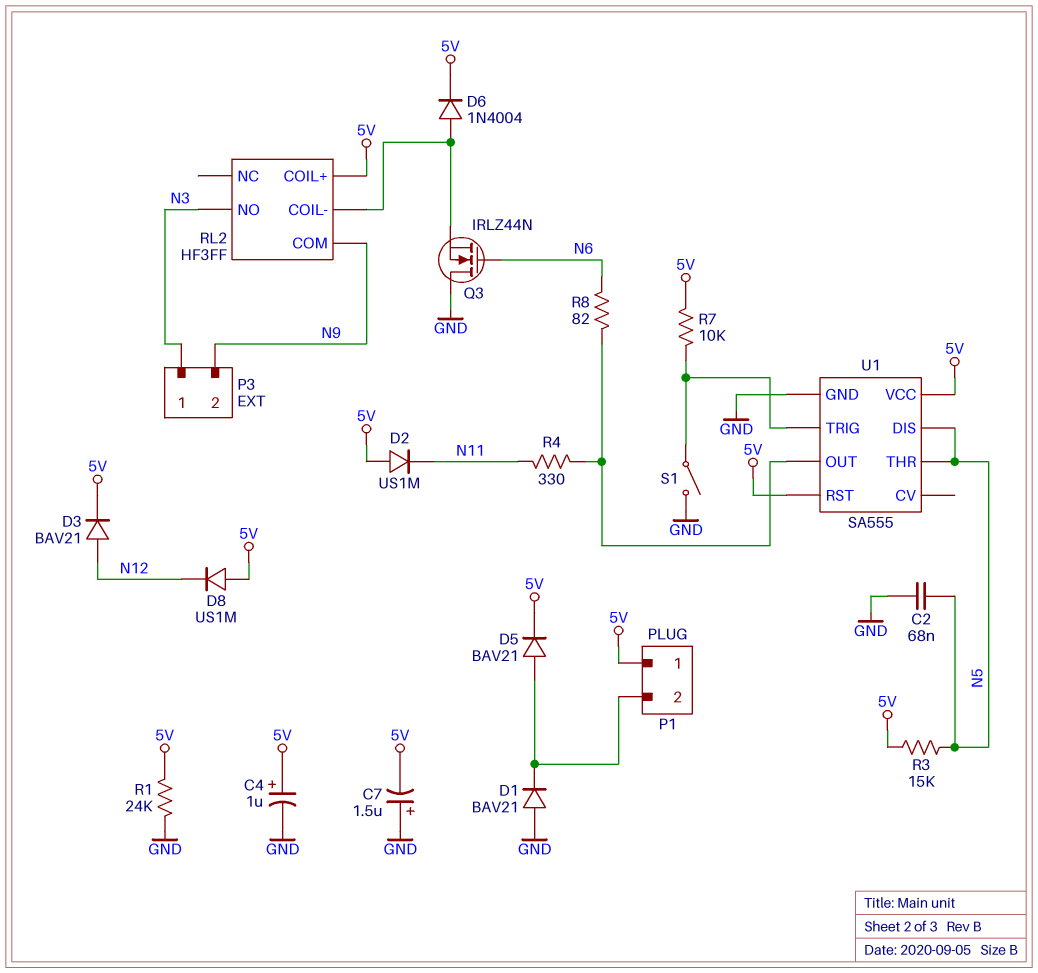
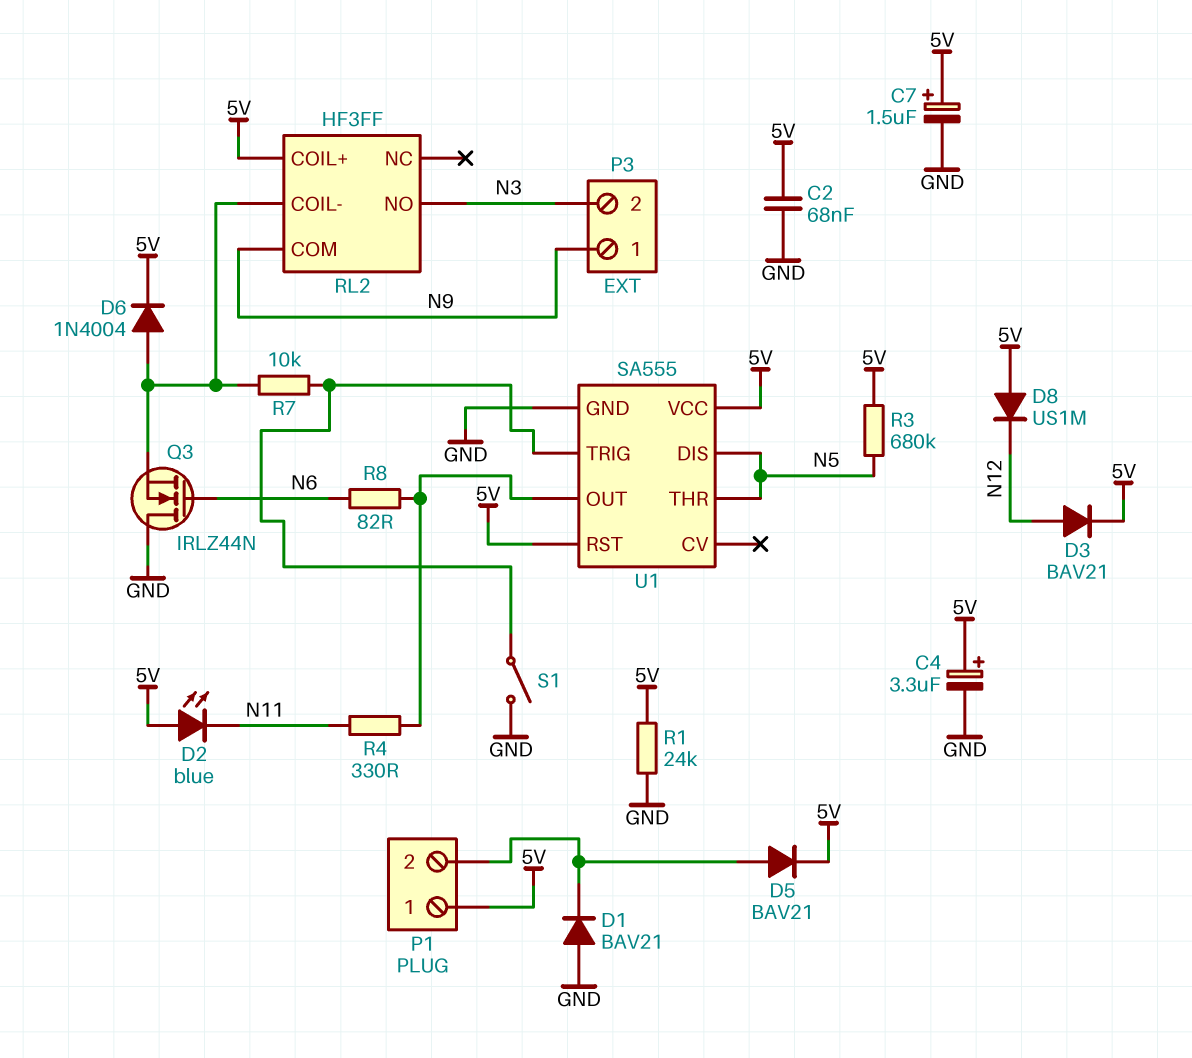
C2: 68nF (GND, N5) -> 68nF (5V, GND)
C4: 1uF (plus 5V, minus GND) -> 3.3uF (plus 5V, minus GND)
C7: 1.5uF (plus GND, minus 5V) -> 1.5uF (plus 5V, minus GND)
D2: diode US1M (A 5V, K N11) -> LED blue (A 5V, K N11)
P3 pin 1: N3 -> N9
P3 pin 2: N9 -> N3
R3: 15k (5V, N5) -> 680k (5V, N5)
R7: 10k (5V, U1/TRIG) -> 10k (RL2/COIL-, U1/TRIG)

